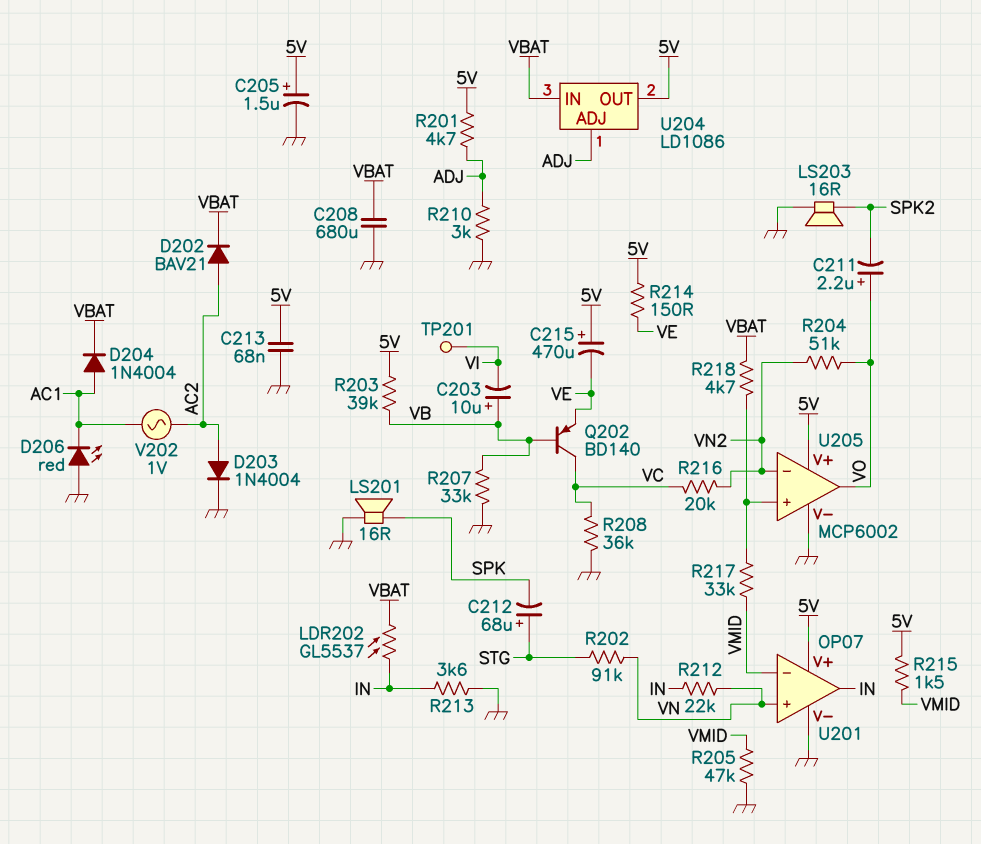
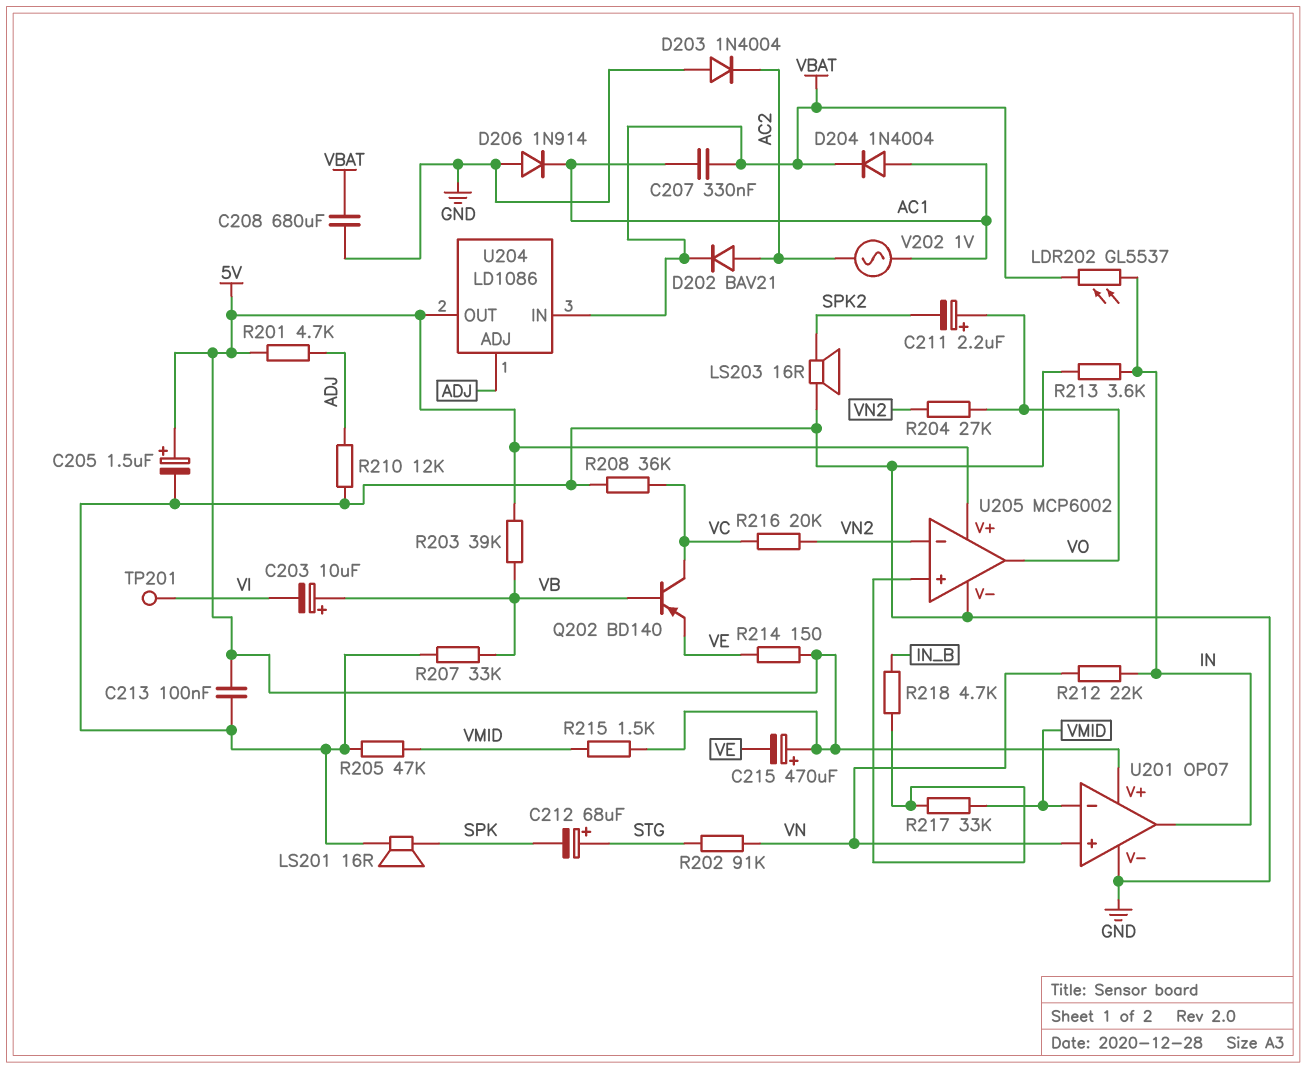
C207: none -> 330nF (AC1, VBAT)
C213: 68nF (5V, GND) -> 100nF (5V, GND)
D203: diode 1N4004 (A AC2, K GND) -> diode 1N4004 (A GND, K AC2)
D206: LED red (A GND, K AC1) -> diode 1N914 (A GND, K AC1)
R204: 51k (VN2, VO) -> 27k (VN2, VO)
R210: 3k (ADJ, GND) -> 12k (ADJ, GND)
R218: 4.7k (U205/in+, VBAT) -> 4.7k (IN_B, U205/in+)

